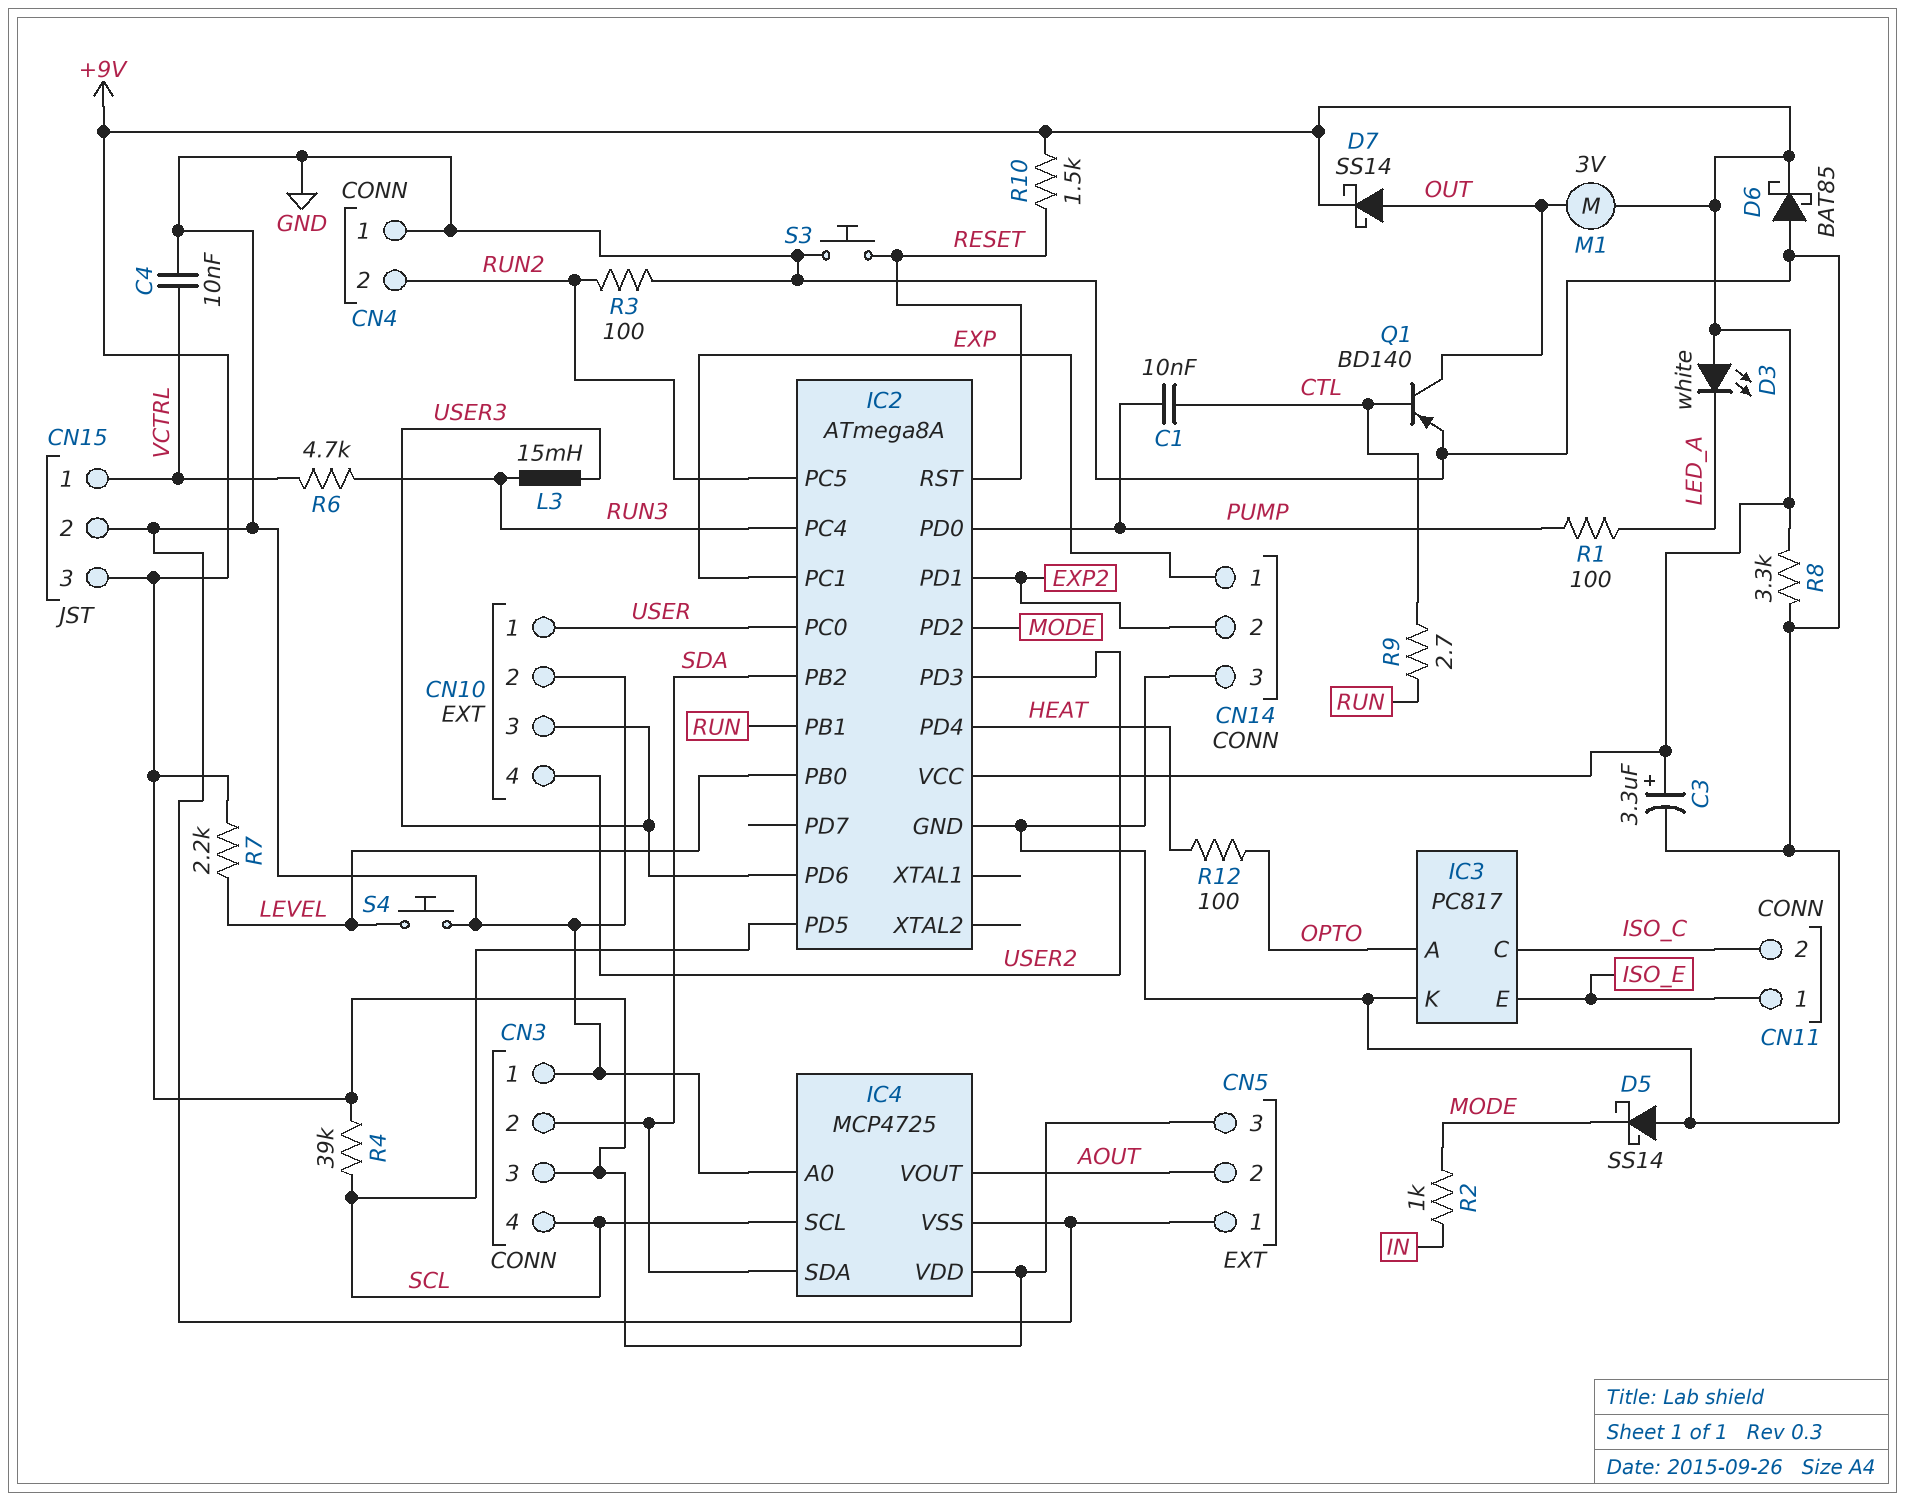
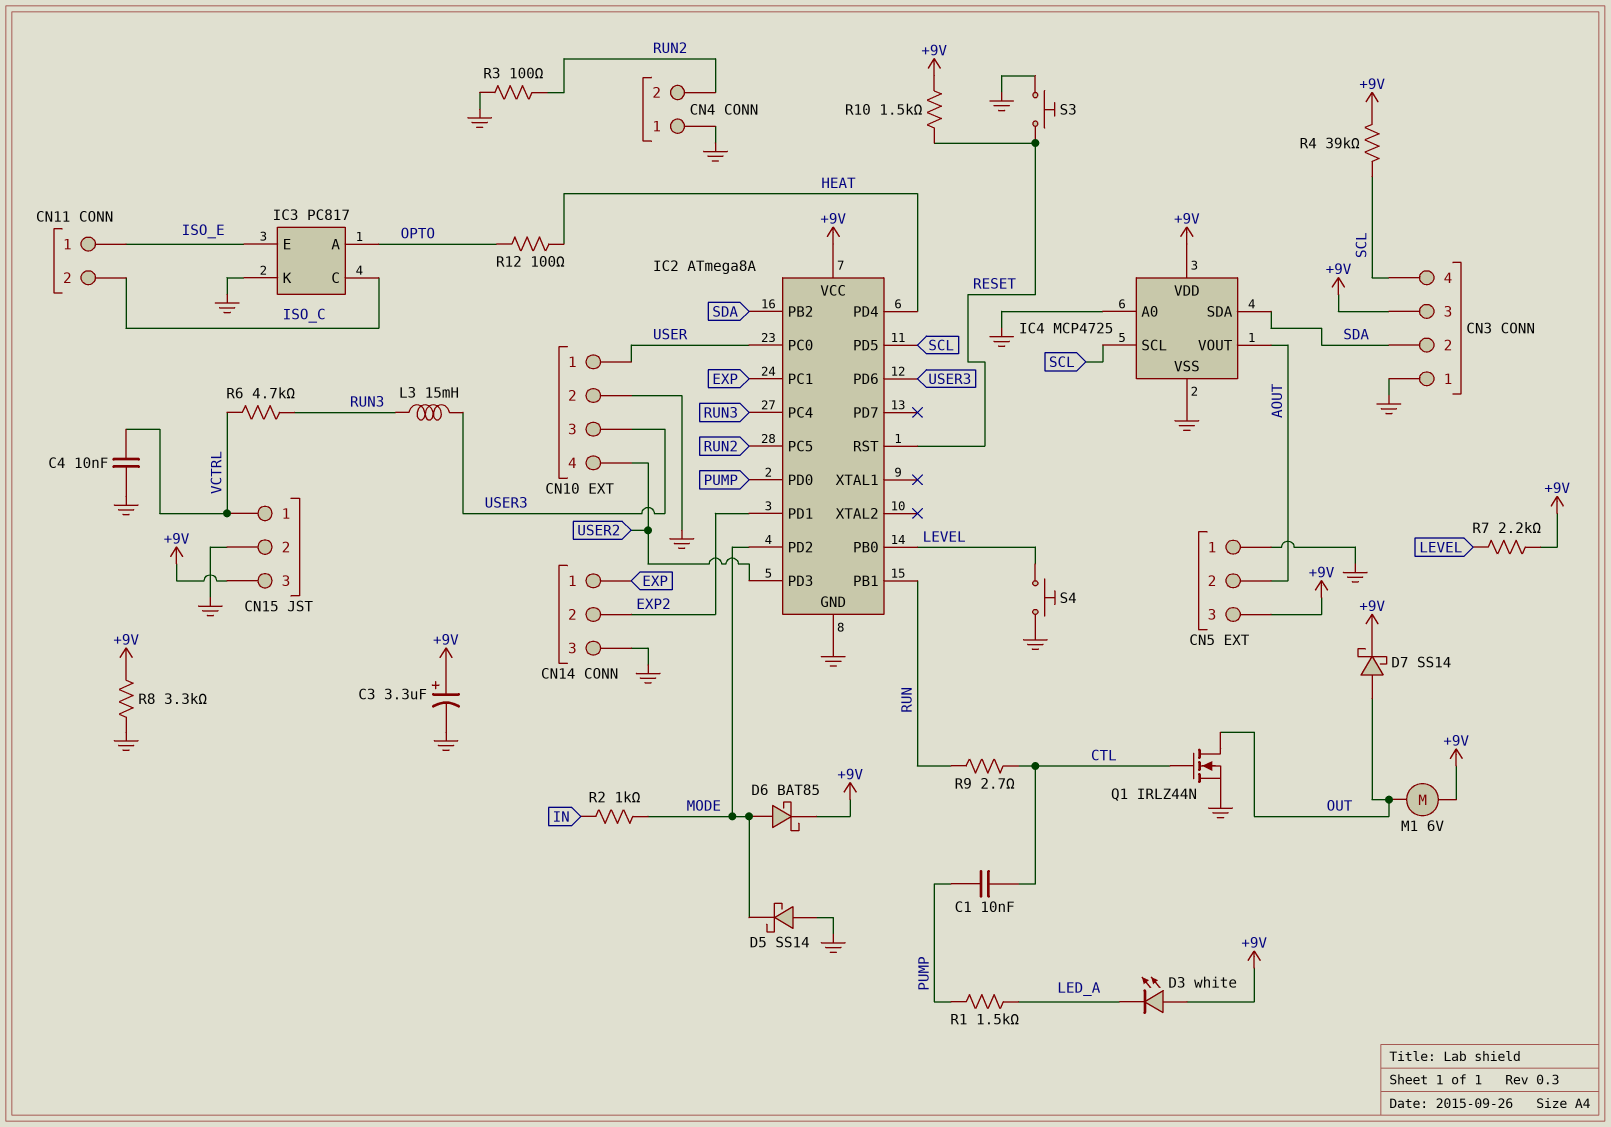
D6: schottky BAT85 (A GND, K +9V) -> schottky BAT85 (A MODE, K +9V)
M1: motor 3V (+9V, OUT) -> motor 6V (+9V, OUT)
Q1: PNP BD140 (B CTL, C OUT, E GND) -> NMOS IRLZ44N (G CTL, D OUT, S GND)
R1: 100 (LED_A, PUMP) -> 1.5k (LED_A, PUMP)

